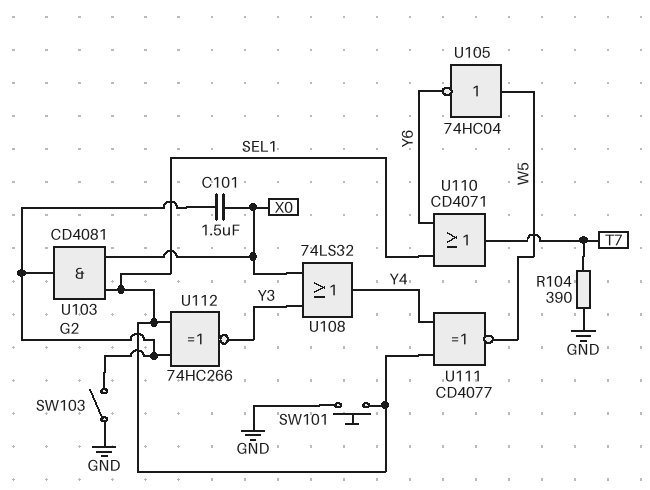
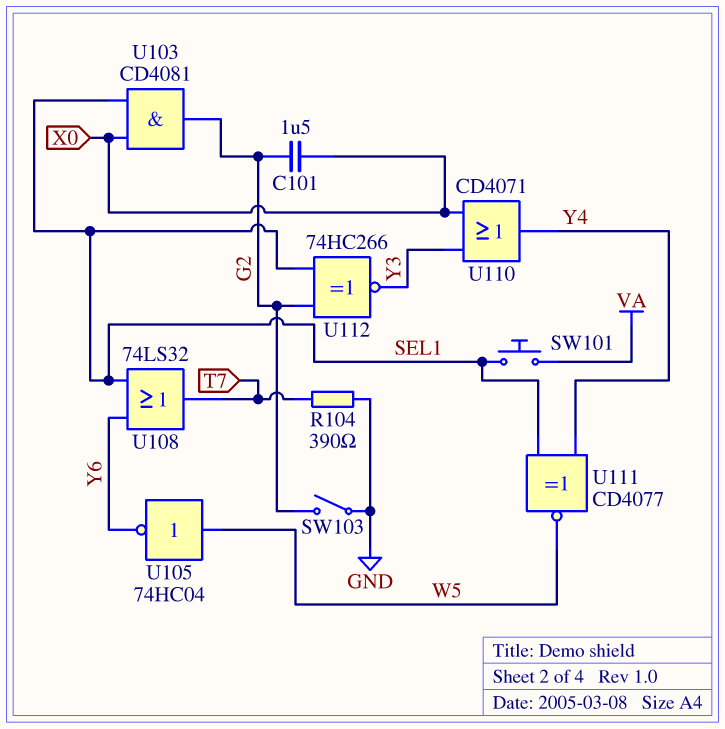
SW101: button (GND, SEL1) -> button (SEL1, VA)
U108: OR 74LS32 (in X0, in Y3, out Y4) -> OR 74LS32 (in SEL1, in Y6, out T7)
U110: OR CD4071 (in SEL1, in Y6, out T7) -> OR CD4071 (in X0, in Y3, out Y4)

